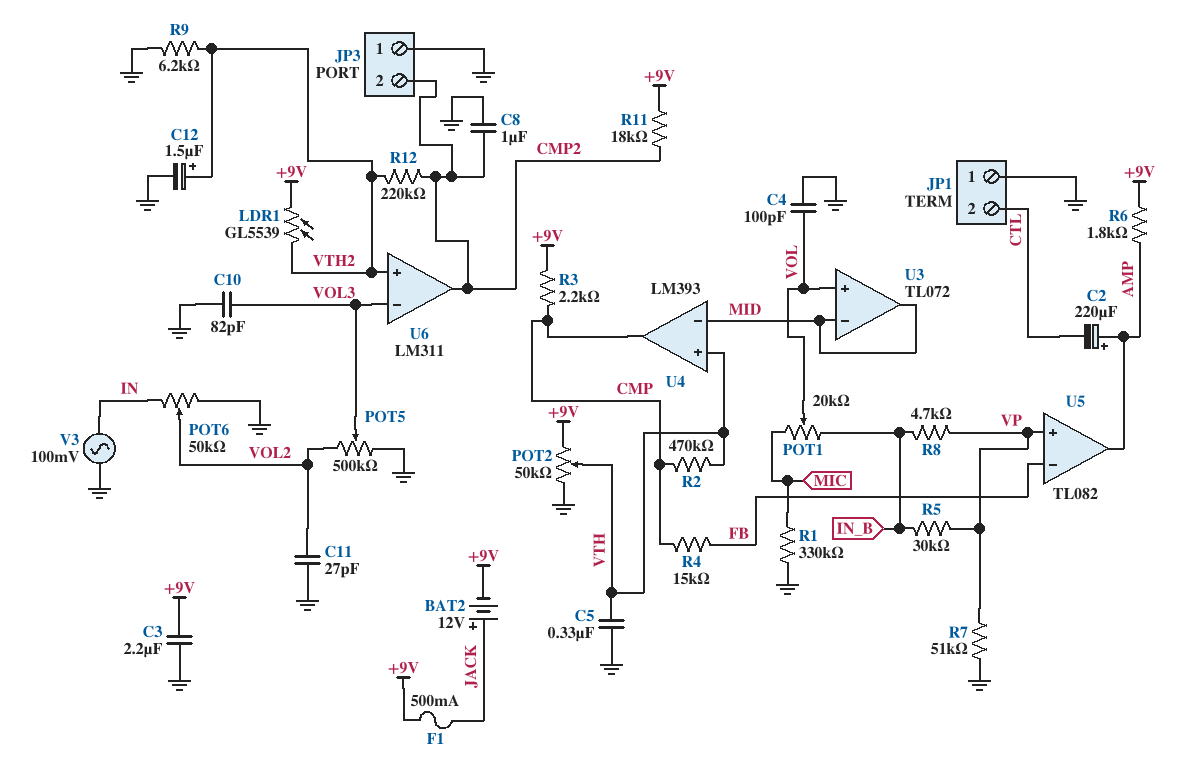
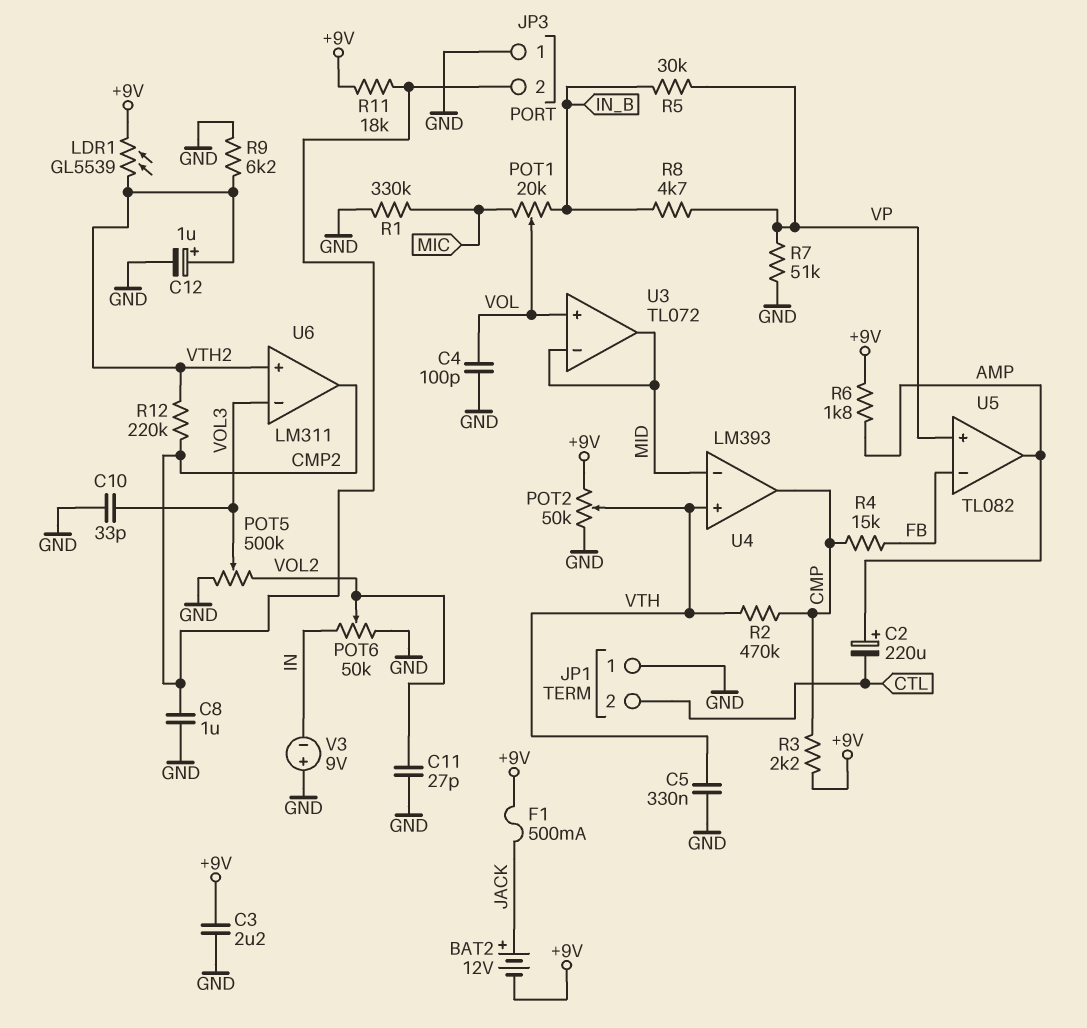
C10: 82pF (GND, VOL3) -> 33pF (GND, VOL3)
C12: 1.5uF (plus VTH2, minus GND) -> 1uF (plus VTH2, minus GND)
V3: AC 100mV (GND, IN) -> 9V (plus GND, minus IN)

